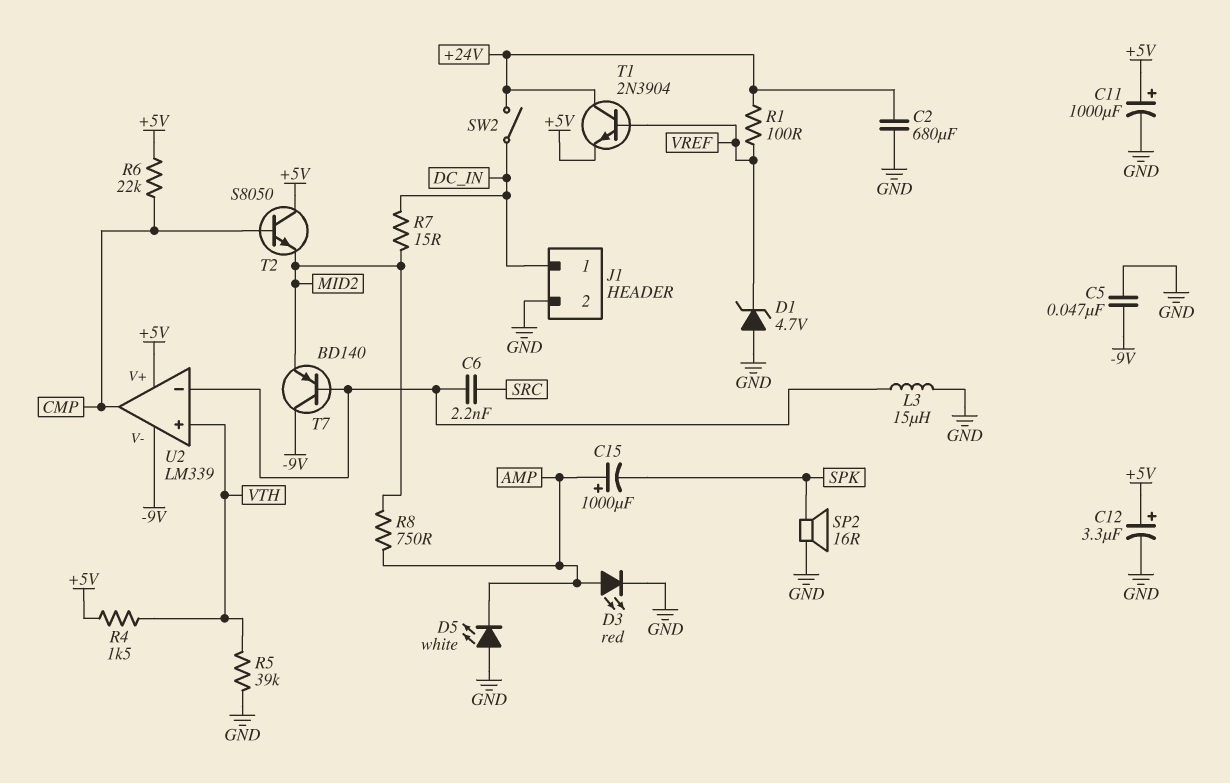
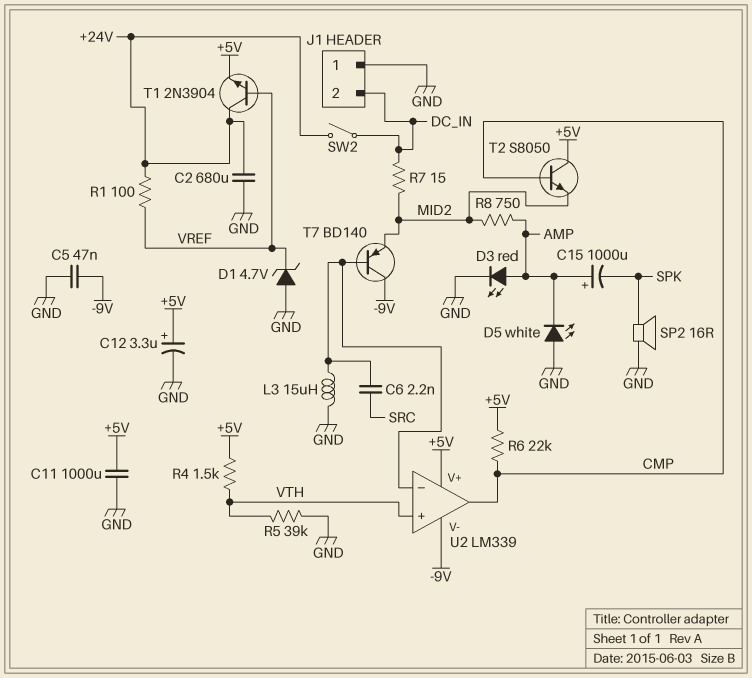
C11: 1000uF (plus +5V, minus GND) -> 1000uF (+5V, GND)
J1 pin 1: DC_IN -> GND
J1 pin 2: GND -> DC_IN

